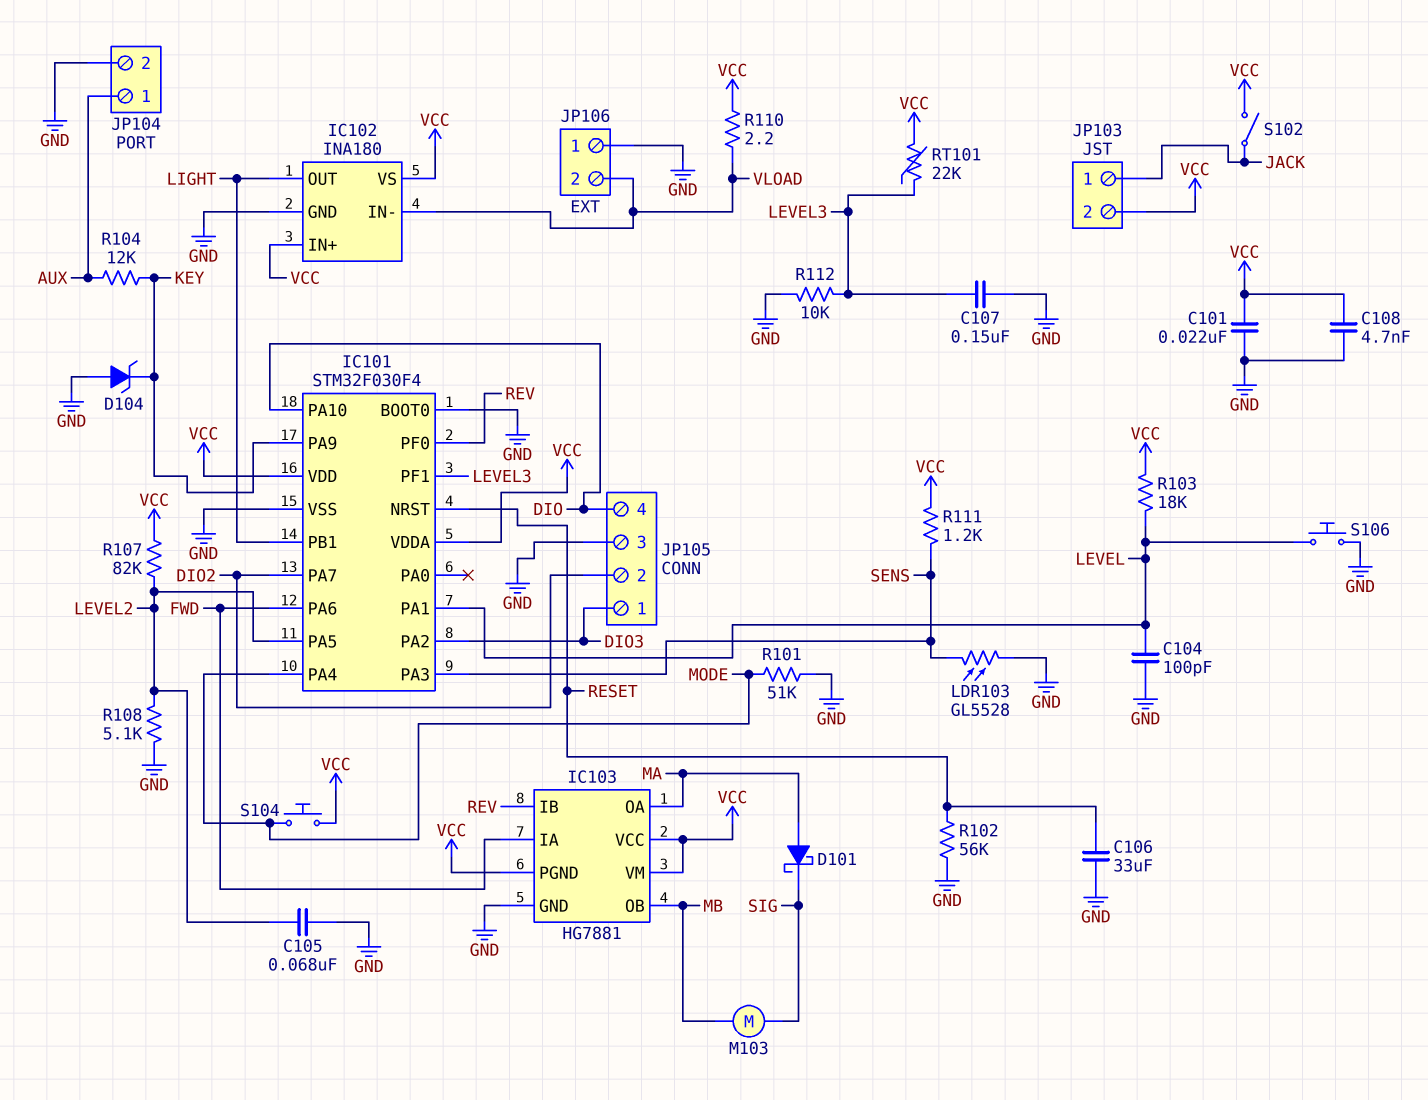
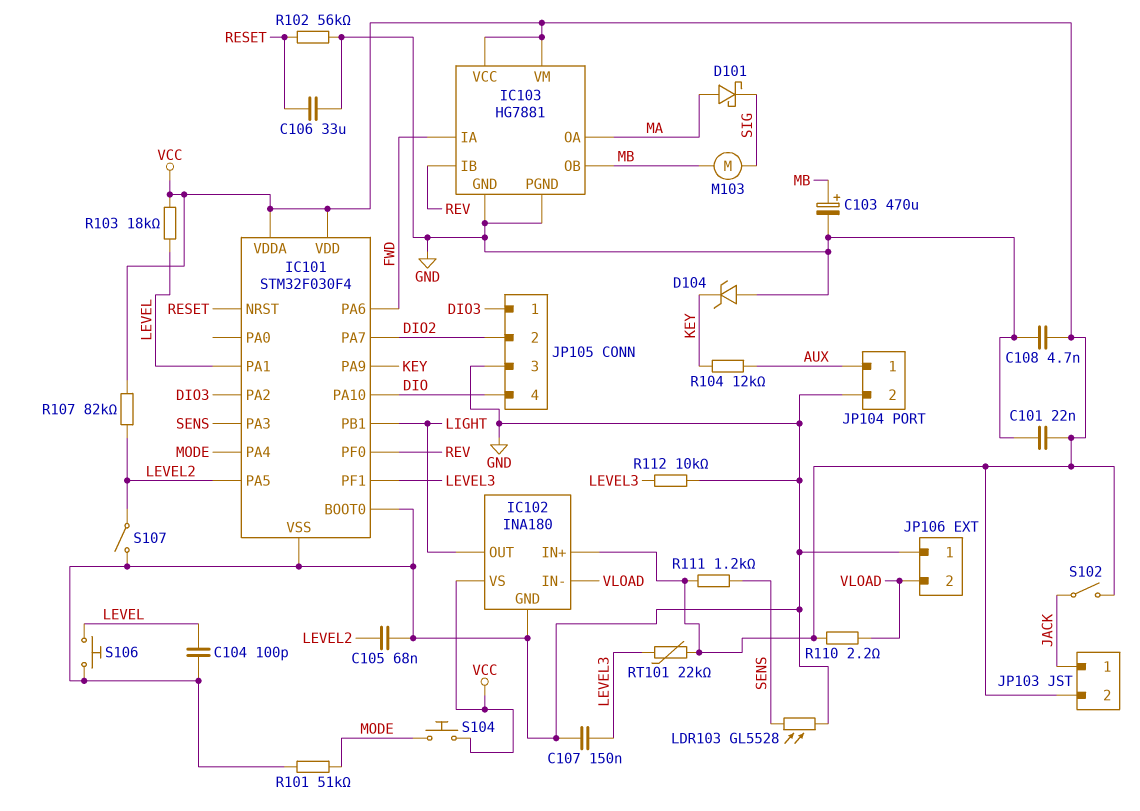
C103: none -> 470uF (plus MB, minus GND)
IC103 pin PGND: VCC -> GND
R108: 5.1k (GND, LEVEL2) -> none
S107: none -> switch (GND, LEVEL2)

